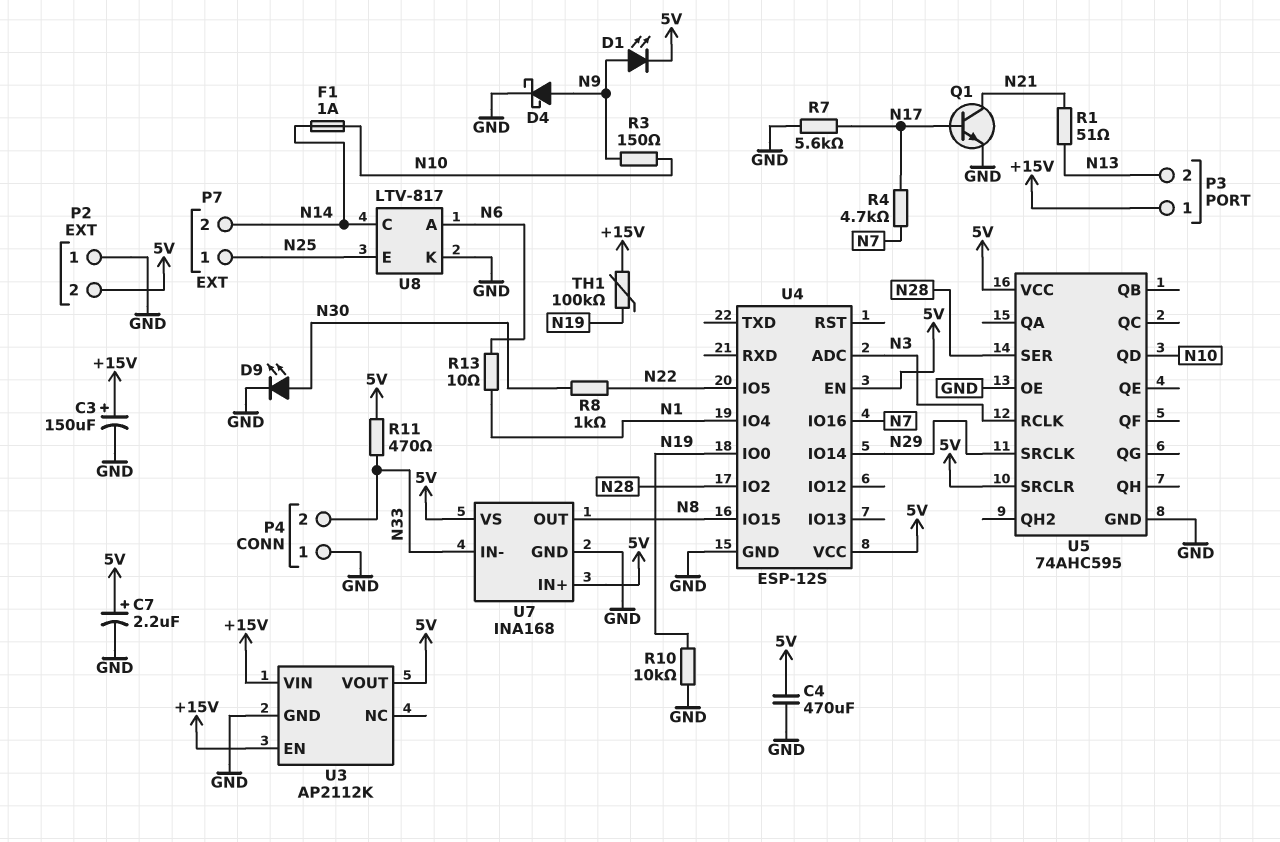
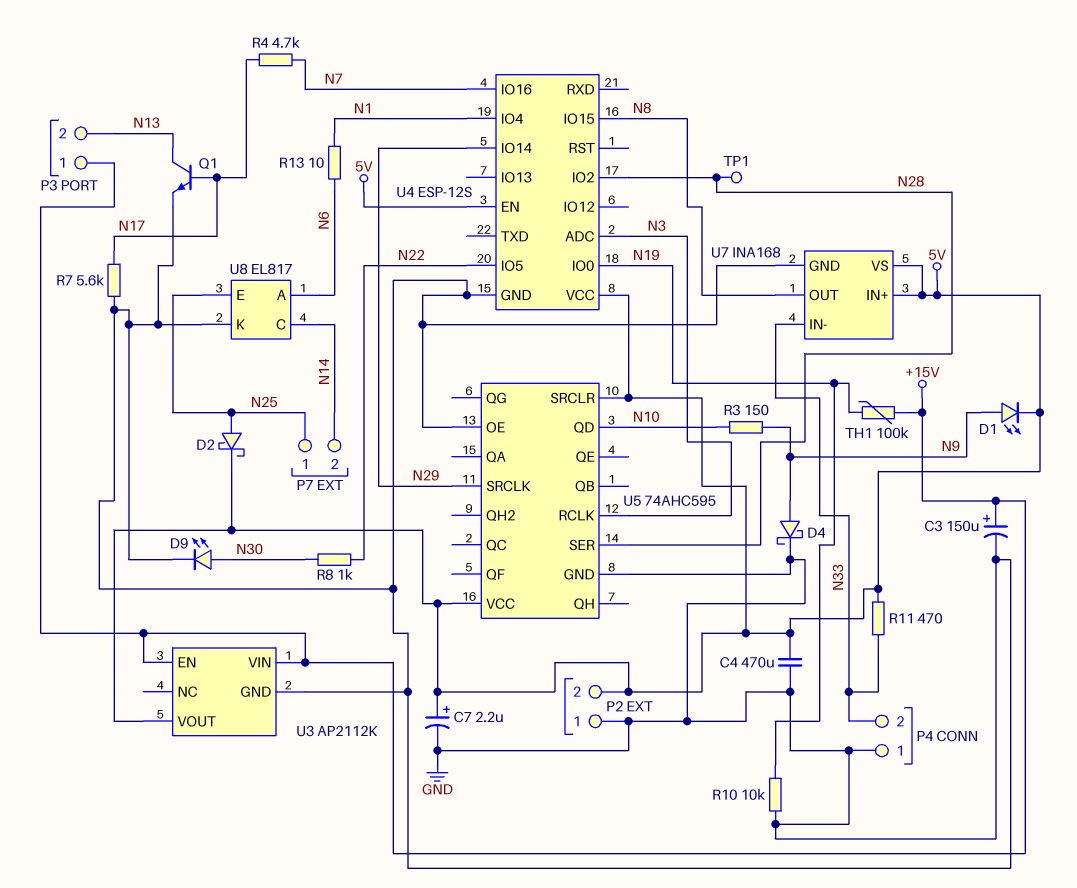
D2: none -> schottky (A N25, K 5V)
F1: 1A (N10, N14) -> none
Q1: NPN (B N17, C N21, E GND) -> NPN (B N17, C N13, E GND)
R1: 51 (N13, N21) -> none
TP1: none -> test point (N28)
U8: LTV-817 -> EL817

